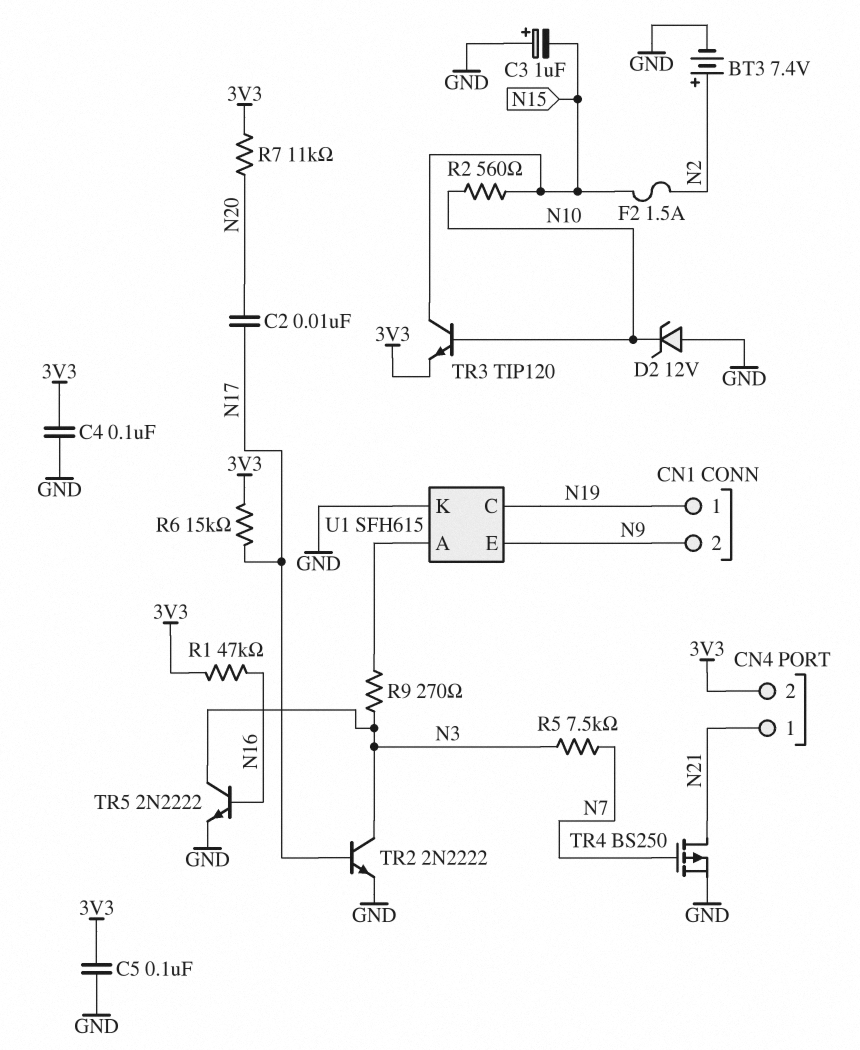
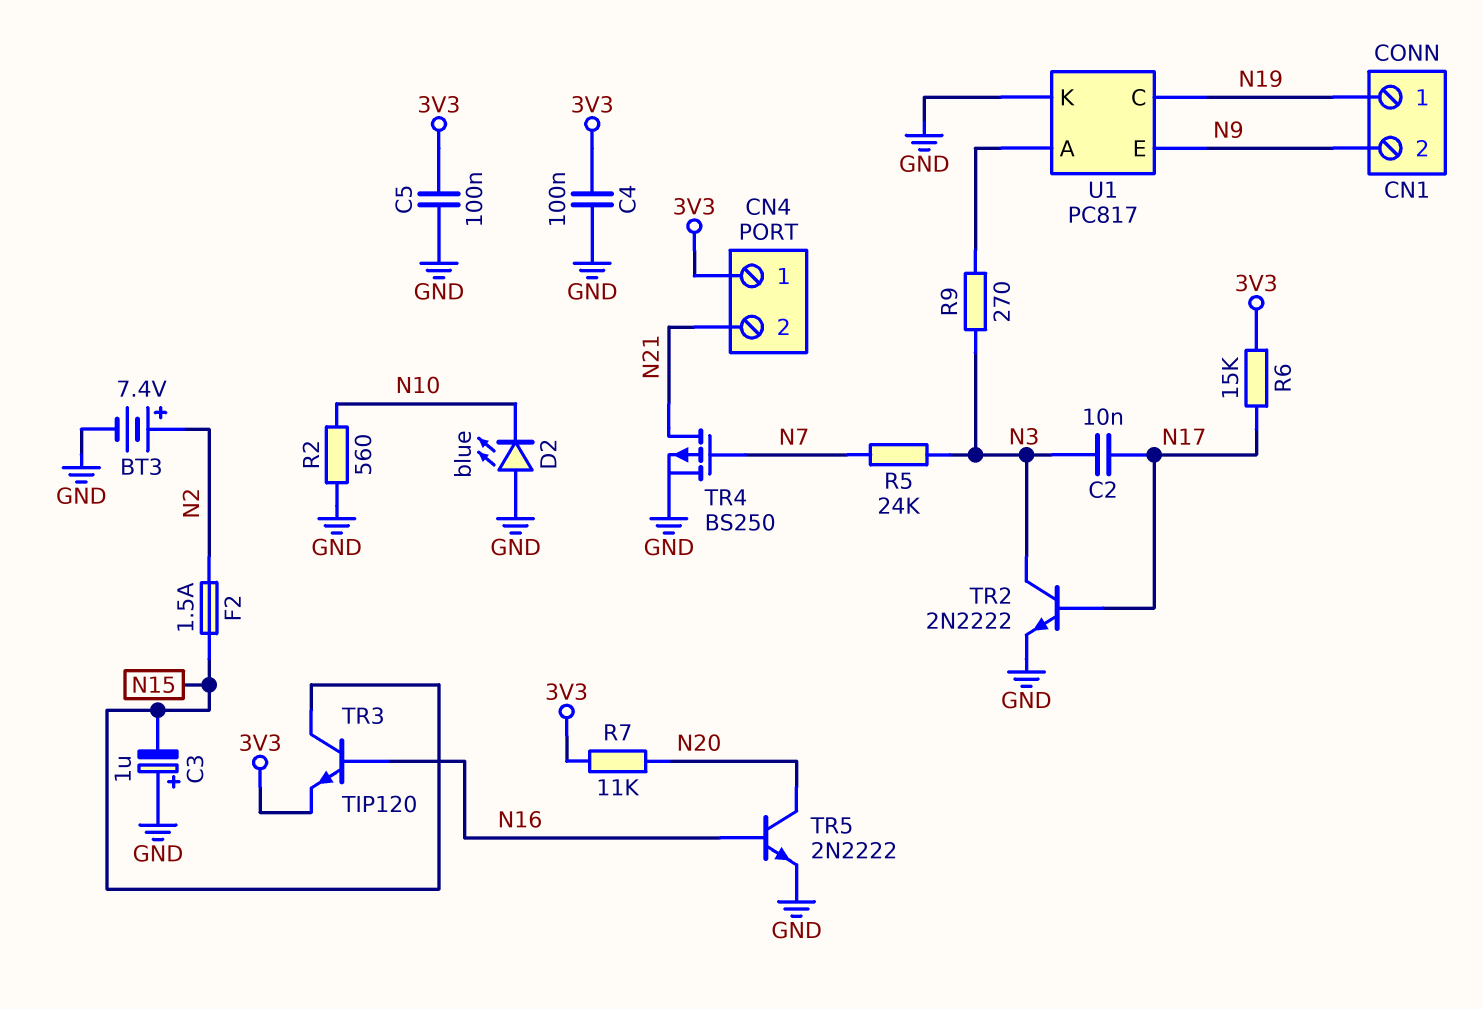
C2: 10nF (N17, N20) -> 10nF (N3, N17)
CN4 pin 1: N21 -> 3V3
CN4 pin 2: 3V3 -> N21
D2: zener 12V (A GND, K N10) -> LED blue (A GND, K N10)
R1: 47k (3V3, N16) -> none
R2: 560 (N10, N15) -> 560 (GND, N10)
R5: 7.5k (N3, N7) -> 24k (N3, N7)
TR3: NPN TIP120 (B N10, C N15, E 3V3) -> NPN TIP120 (B N16, C N15, E 3V3)
TR5: NPN 2N2222 (B N16, C N3, E GND) -> NPN 2N2222 (B N16, C N20, E GND)
U1: SFH615 -> PC817

